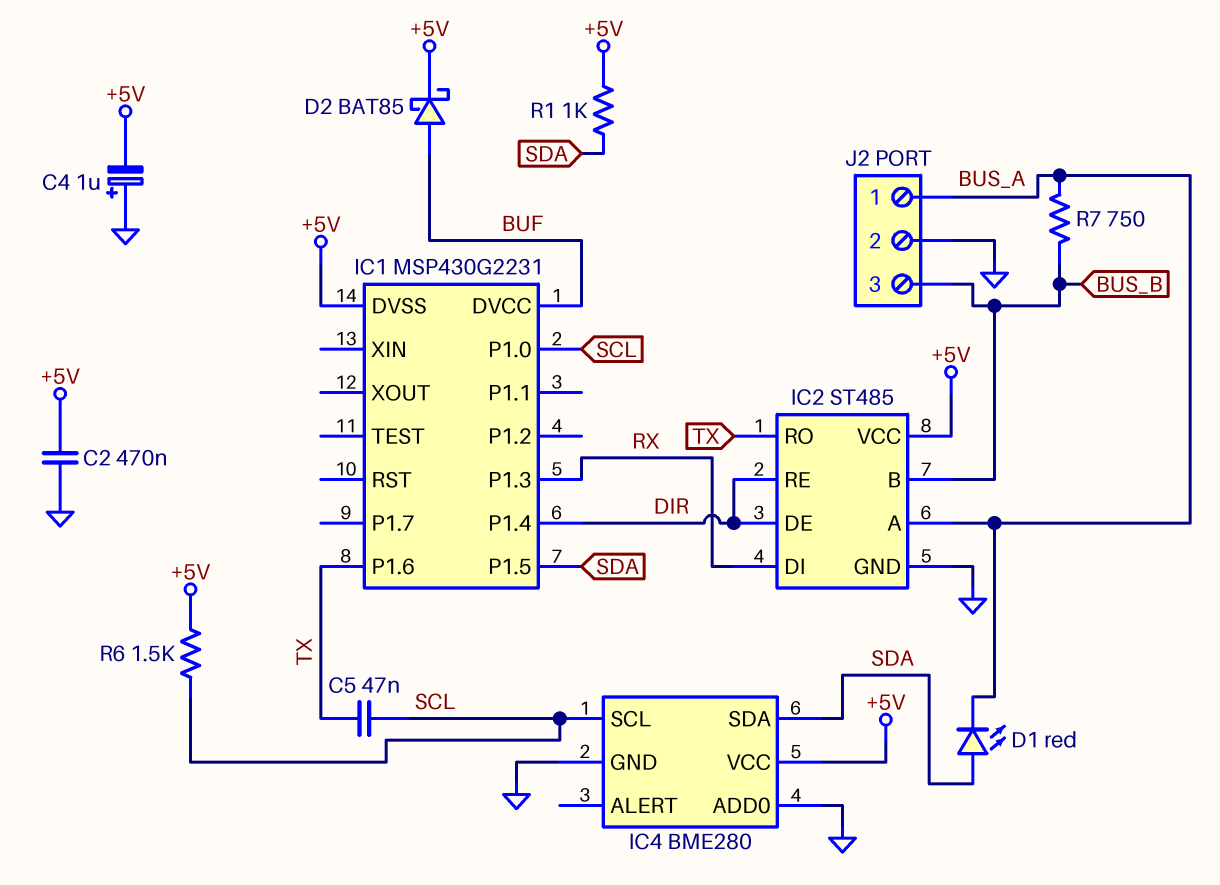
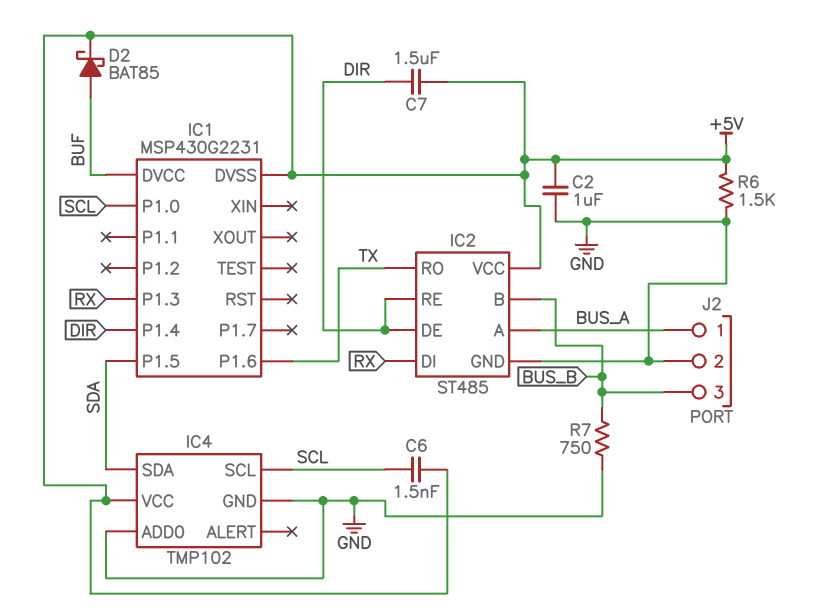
C2: 470nF (+5V, GND) -> 1uF (+5V, GND)
C4: 1uF (plus GND, minus +5V) -> none
C5: 47nF (SCL, TX) -> none
C6: none -> 1.5nF (+5V, SCL)
C7: none -> 1.5uF (+5V, DIR)
D1: LED red (A SDA, K BUS_A) -> none
IC4: BME280 -> TMP102
R1: 1k (+5V, SDA) -> none
R6: 1.5k (+5V, SCL) -> 1.5k (+5V, GND)
R7: 750 (BUS_A, BUS_B) -> 750 (BUS_B, GND)

